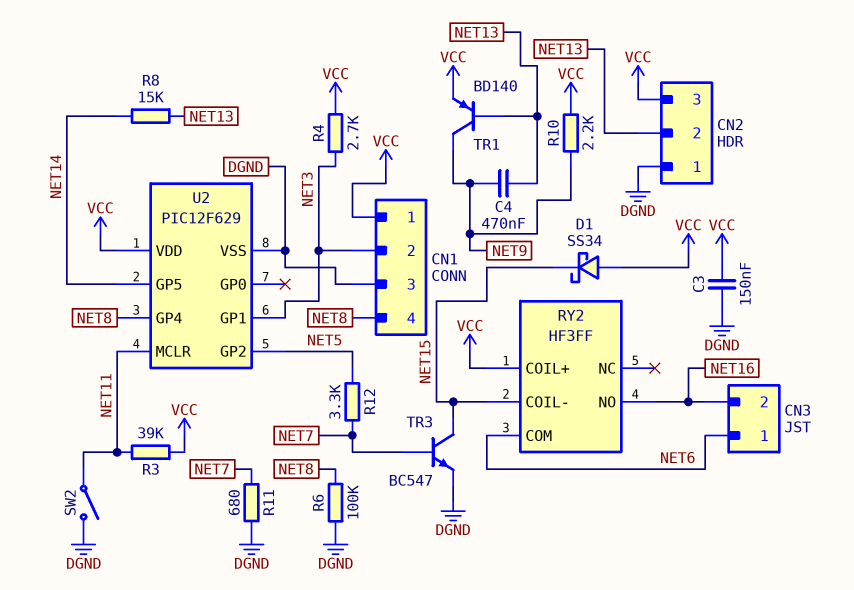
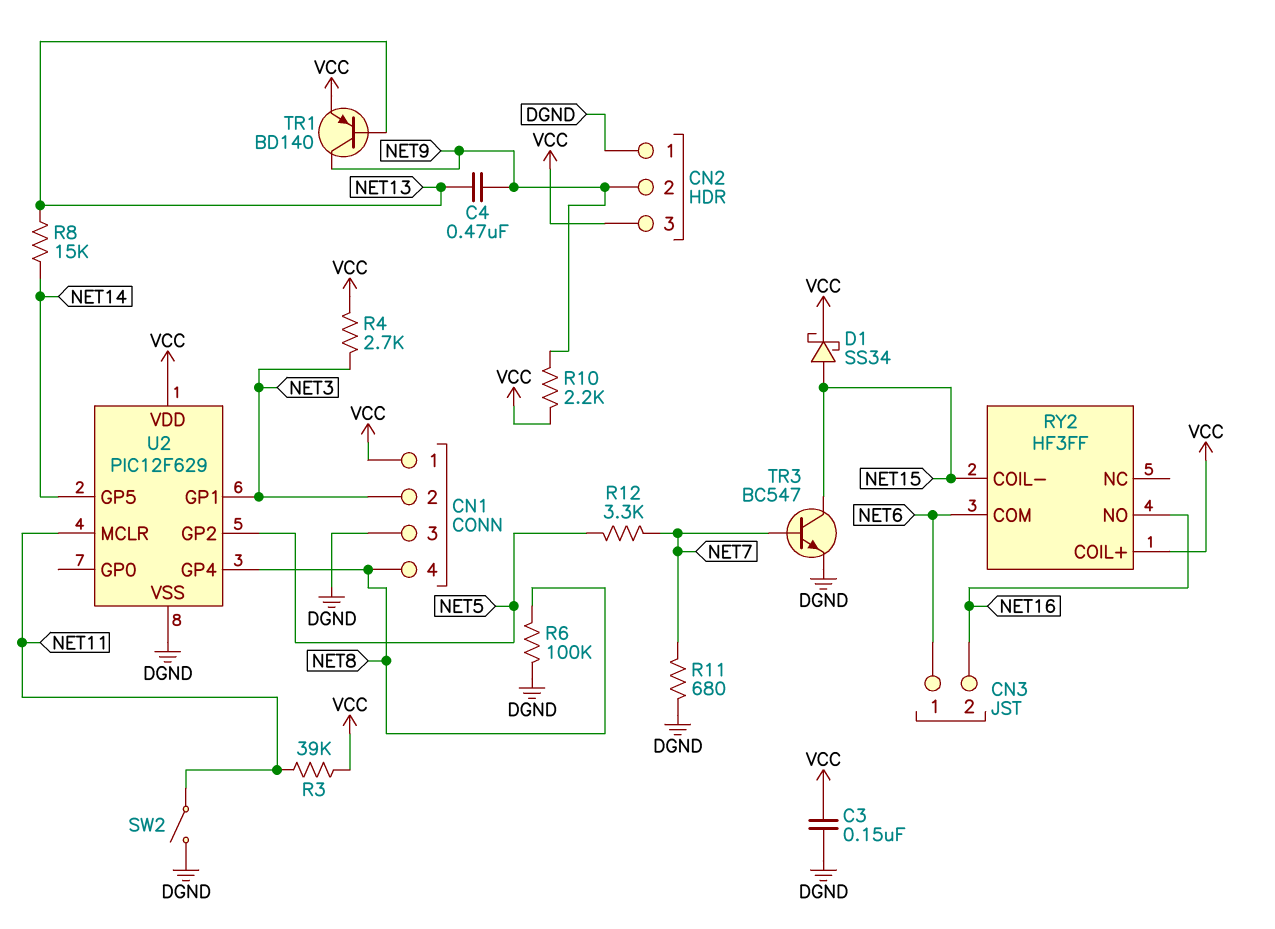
CN2 pin 2: NET13 -> NET9
D1: schottky SS34 (A VCC, K NET15) -> schottky SS34 (A NET15, K VCC)

